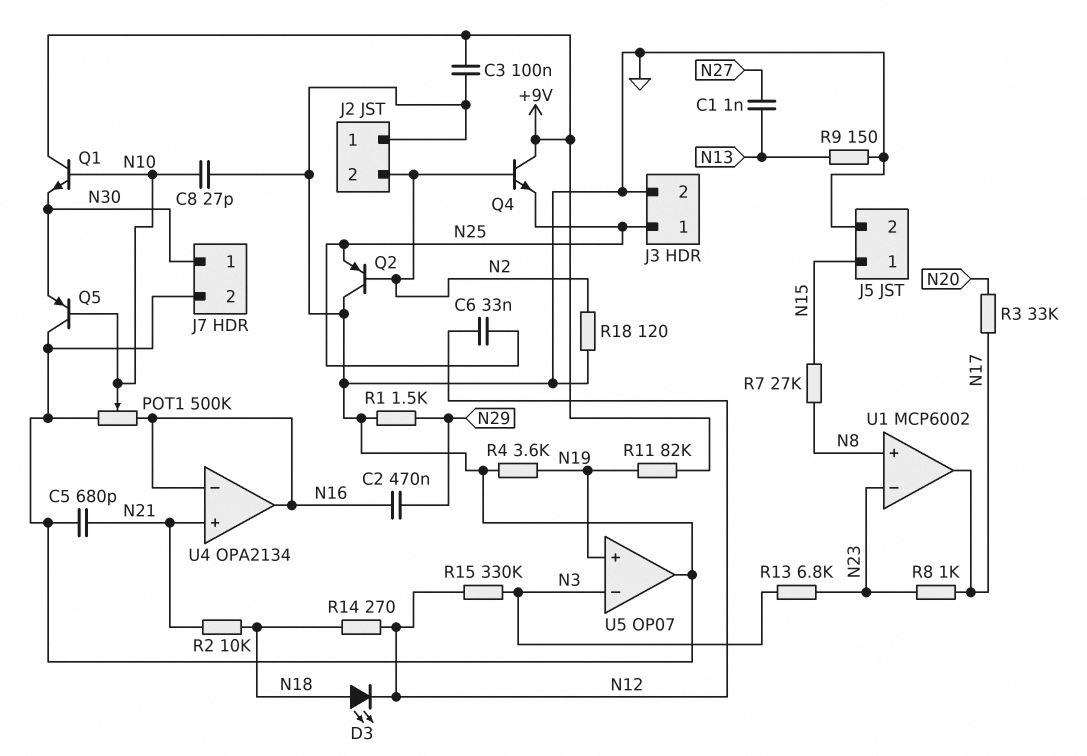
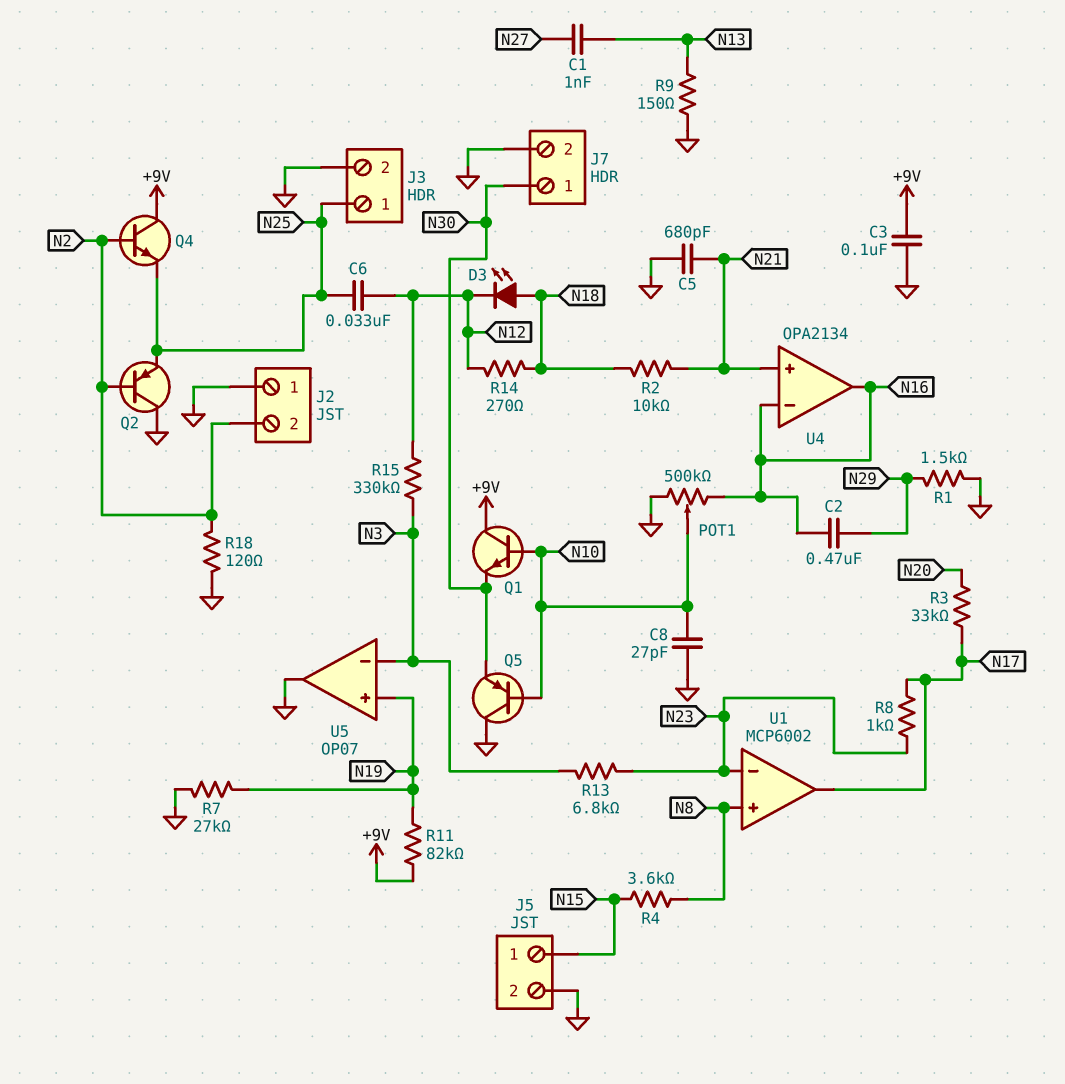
R4: 3.6k (GND, N19) -> 3.6k (N8, N15)
R7: 27k (N8, N15) -> 27k (GND, N19)

